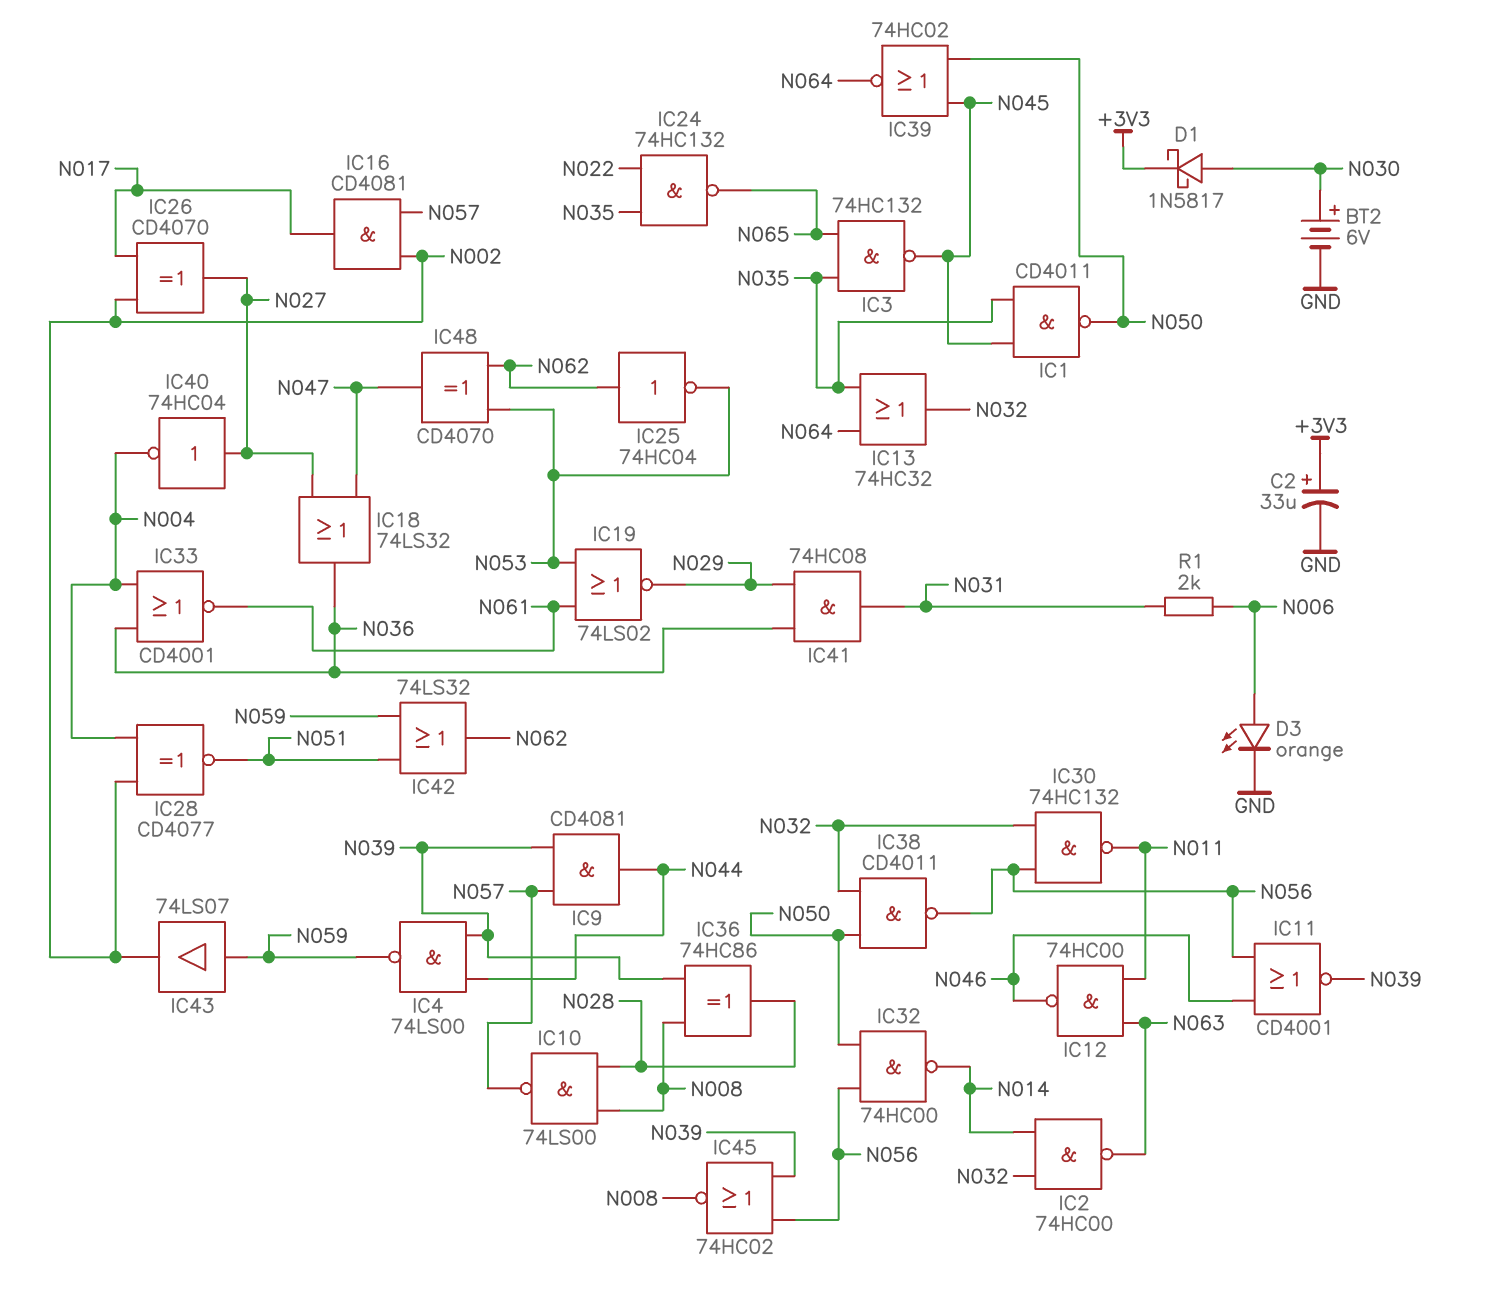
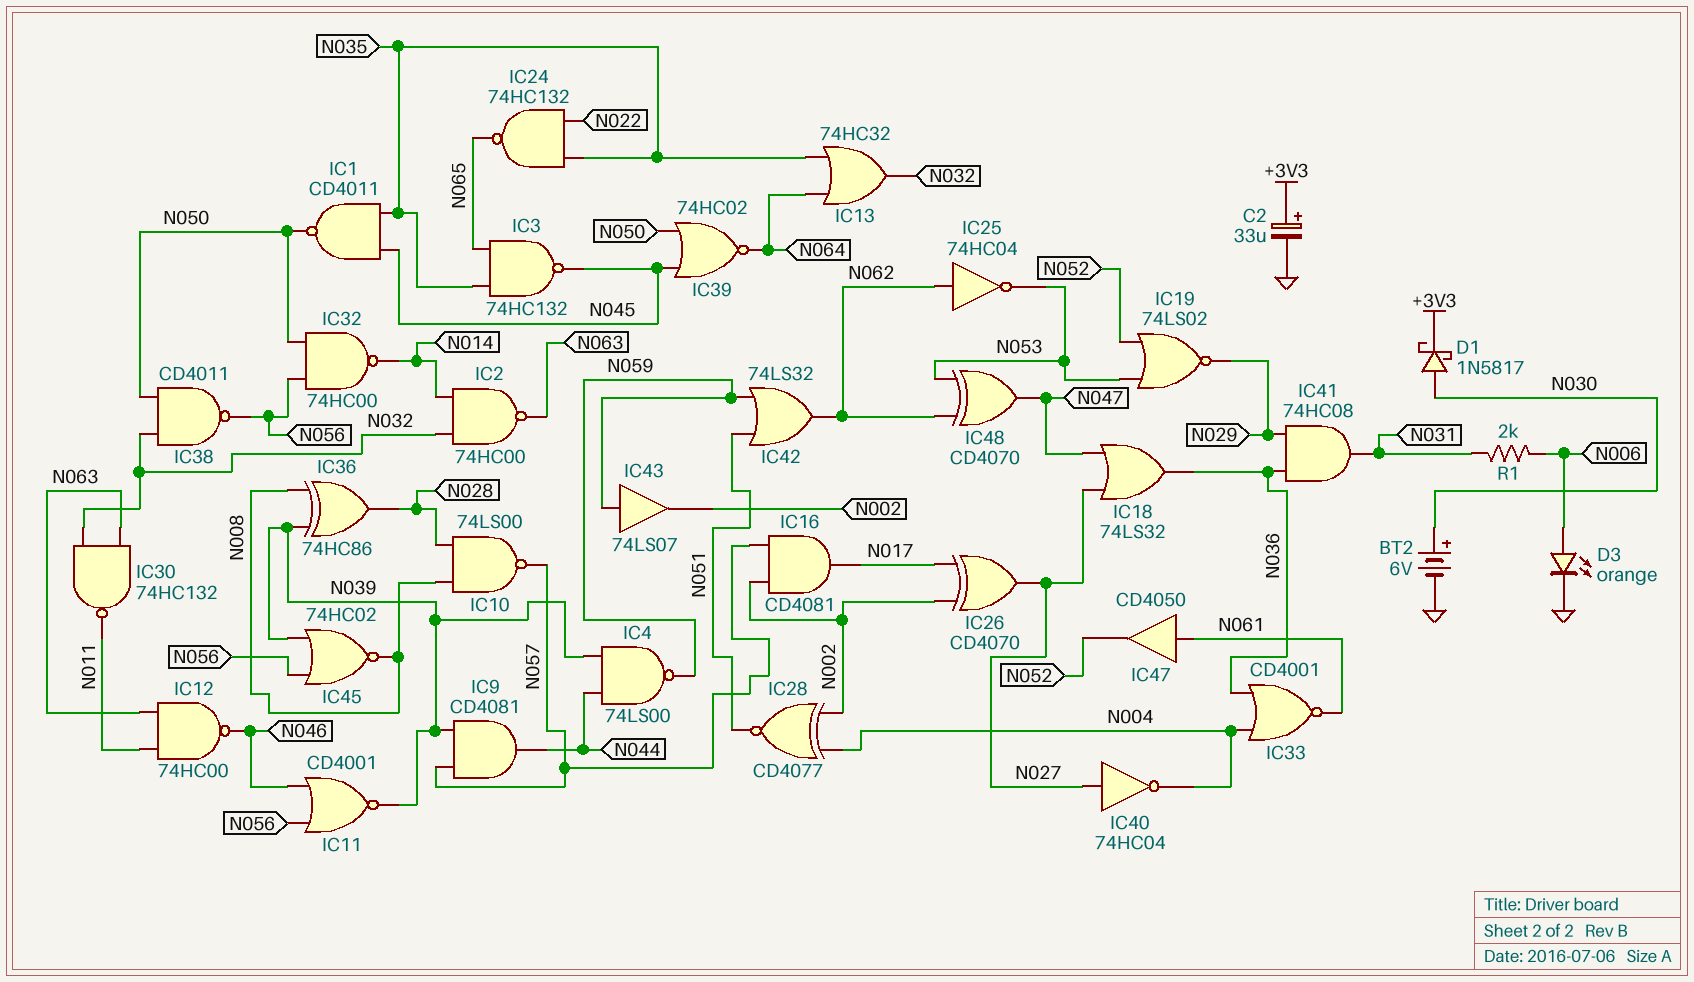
IC19: NOR 74LS02 (in N053, in N061, out N029) -> NOR 74LS02 (in N052, in N053, out N029)
IC30: NAND 74HC132 (in N032, in N056, out N011) -> NAND 74HC132 (in N032, in N063, out N011)
IC47: none -> buffer CD4050 (in N061, out N052)

